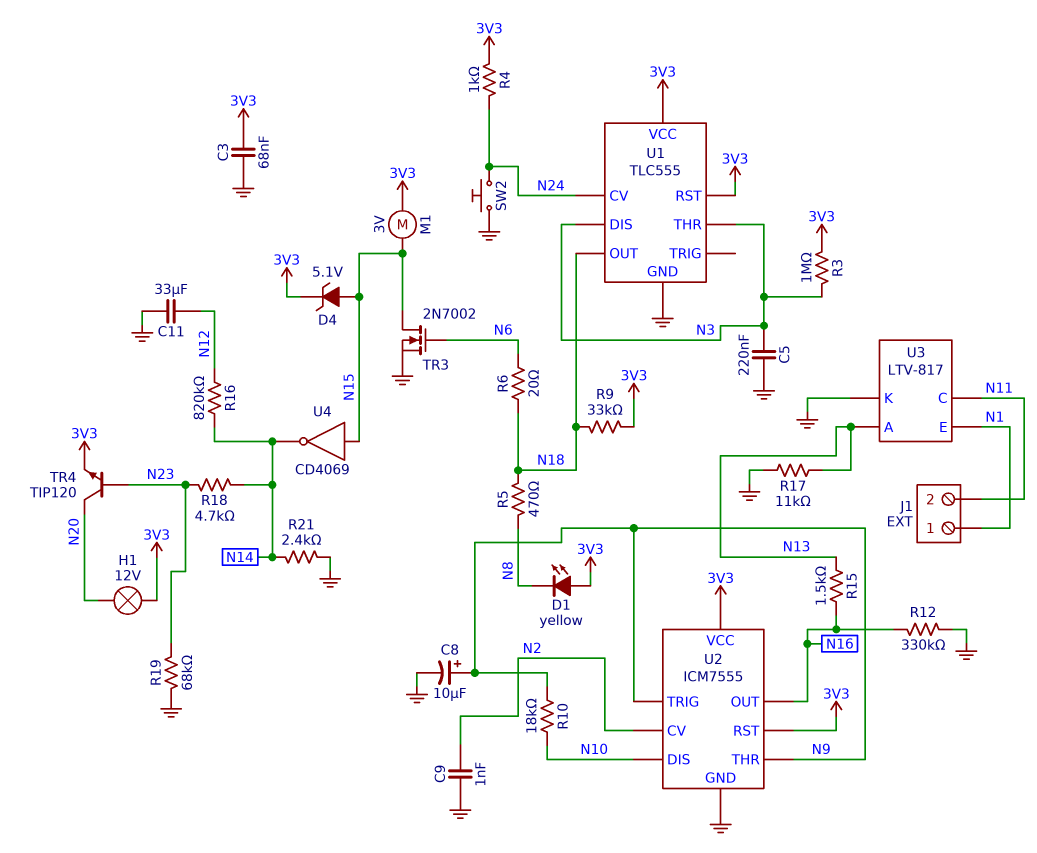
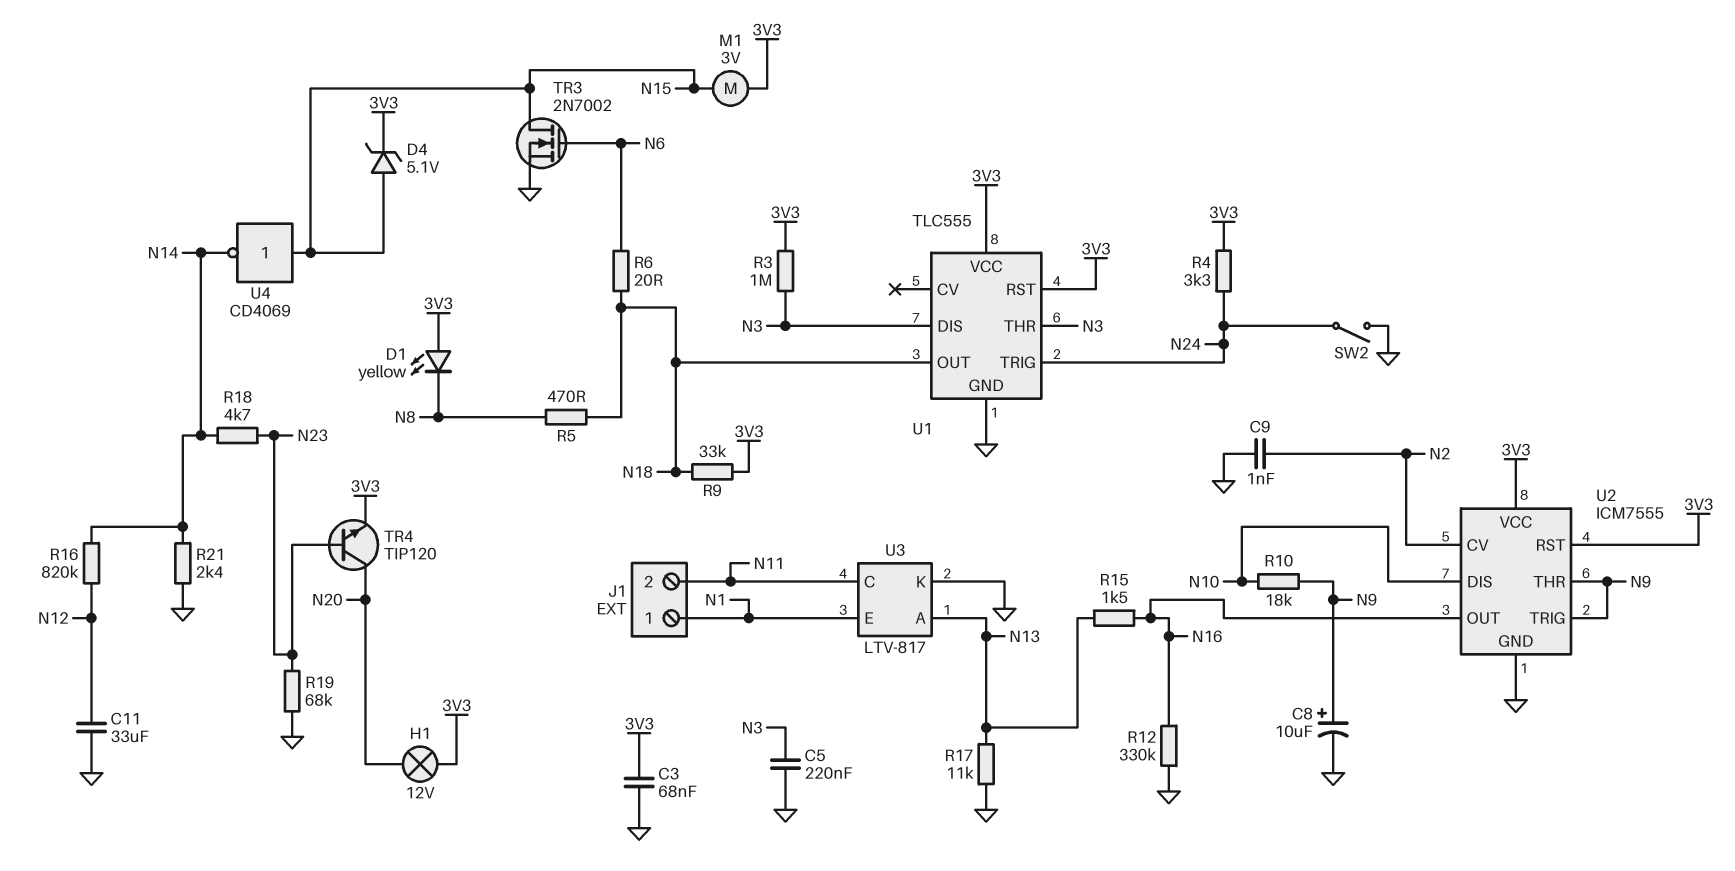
R4: 1k (3V3, N24) -> 3.3k (3V3, N24)
SW2: button (GND, N24) -> switch (GND, N24)
U1 pin CV: N24 -> none
U1 pin TRIG: none -> N24

